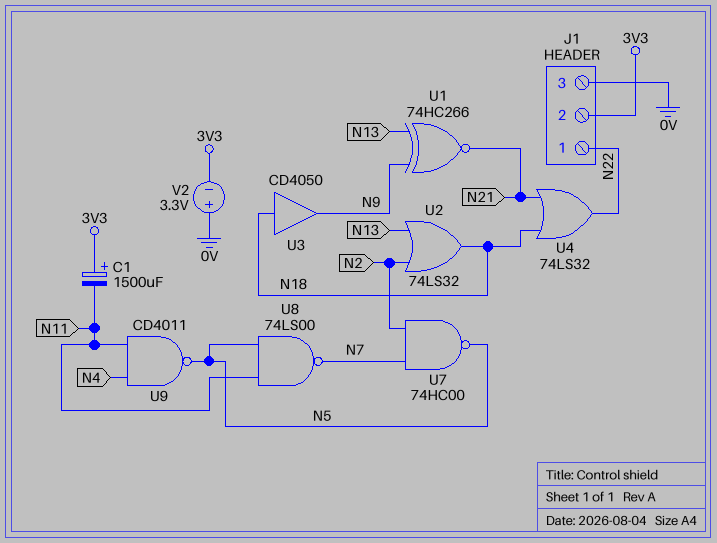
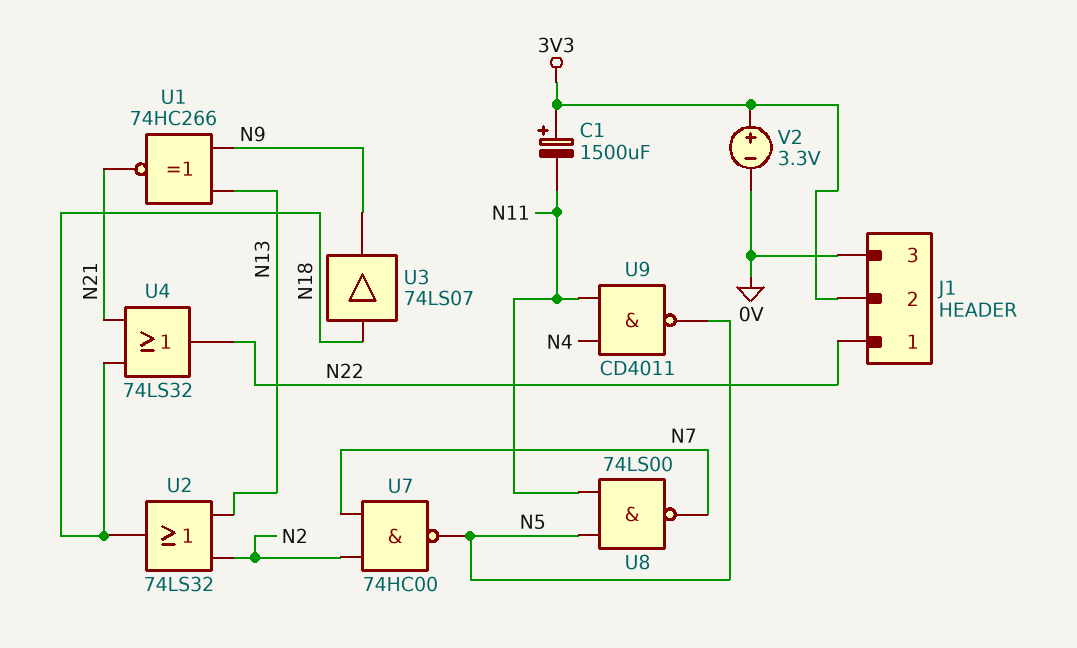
U3: buffer CD4050 (in N18, out N9) -> buffer 74LS07 (in N18, out N9)
V2: 3.3V (plus 0V, minus 3V3) -> 3.3V (plus 3V3, minus 0V)

